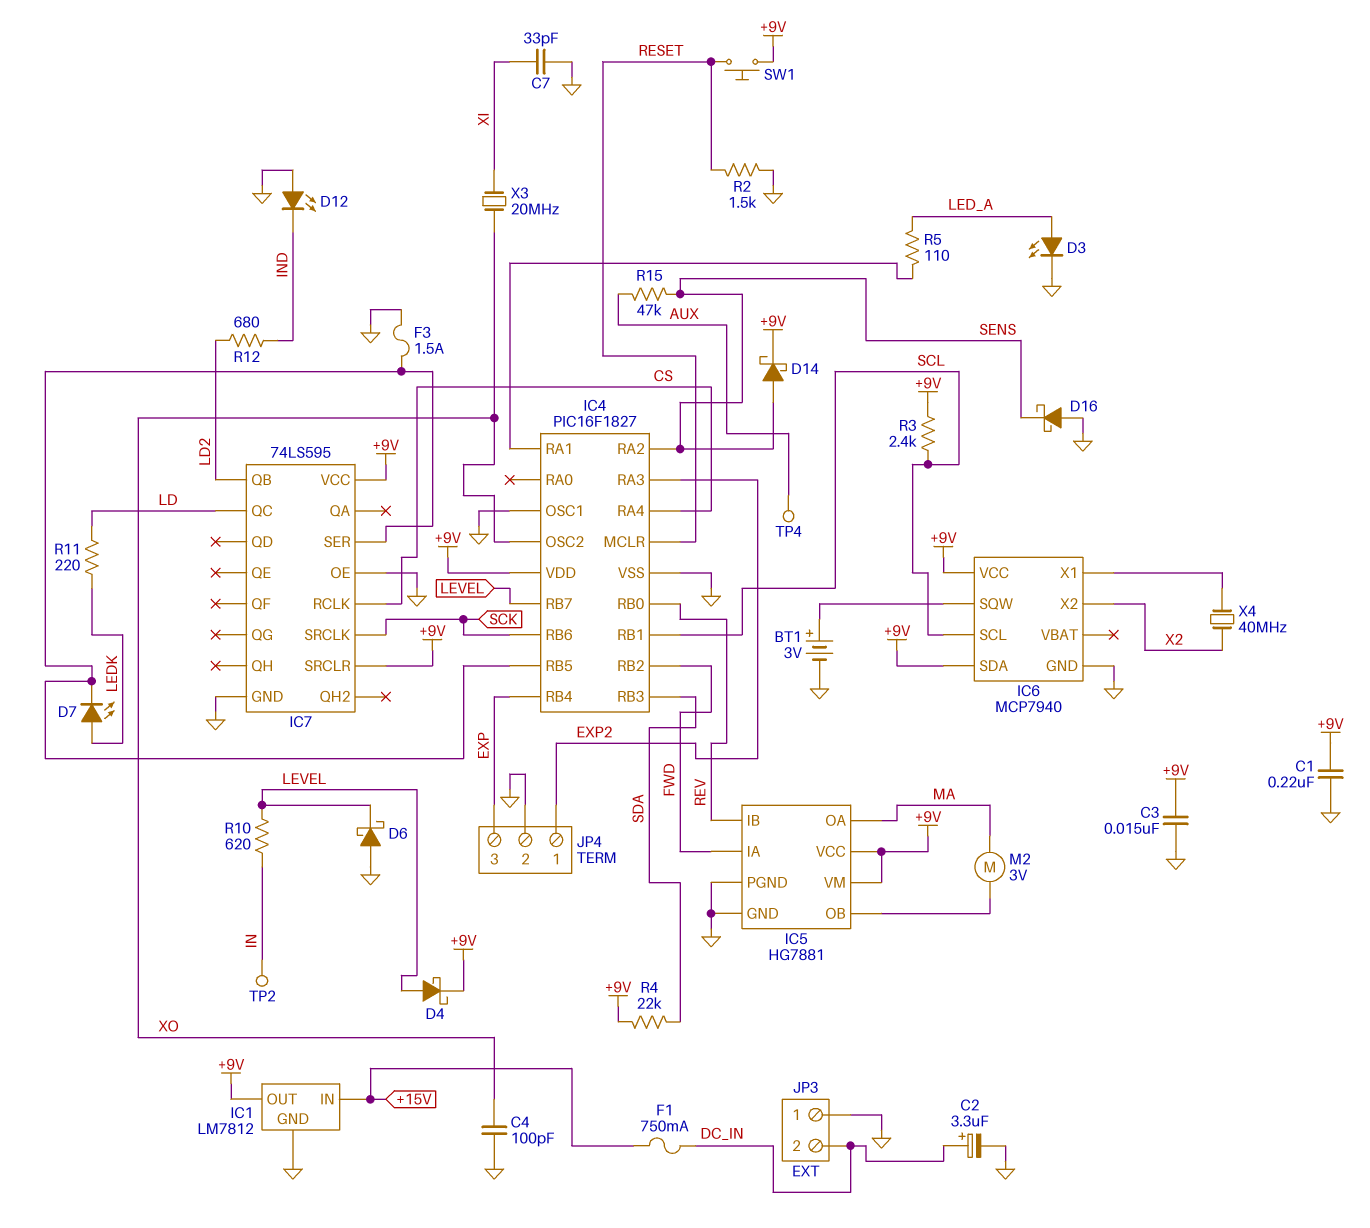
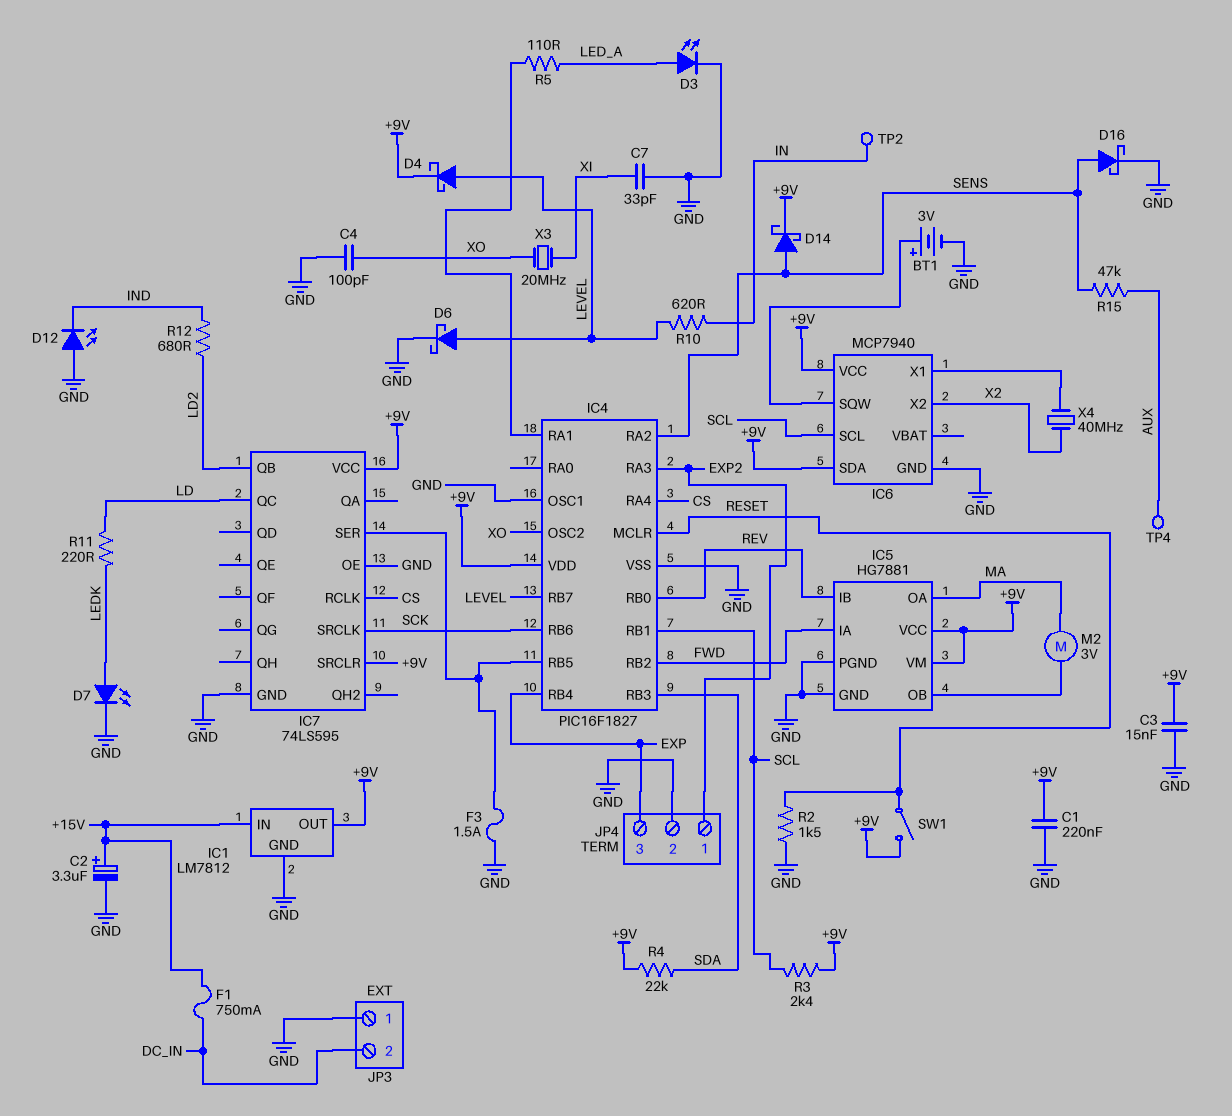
C2: 3.3uF (plus DC_IN, minus GND) -> 3.3uF (plus +15V, minus GND)
D6: schottky (A GND, K LEVEL) -> schottky (A LEVEL, K GND)
D7: LED (A LEDK, K IC4/RB5) -> LED (A LEDK, K GND)
D16: schottky (A GND, K SENS) -> schottky (A SENS, K GND)
SW1: button (+9V, RESET) -> switch (+9V, RESET)

